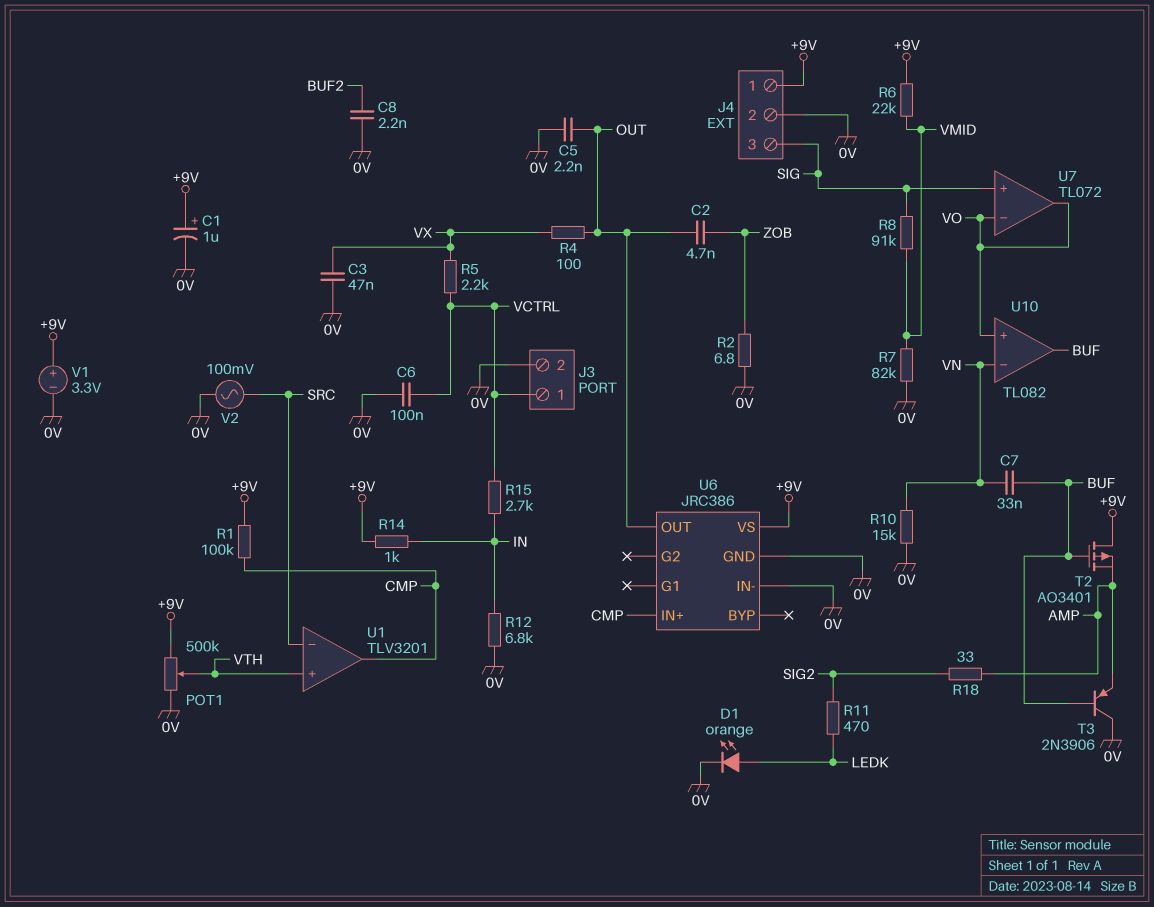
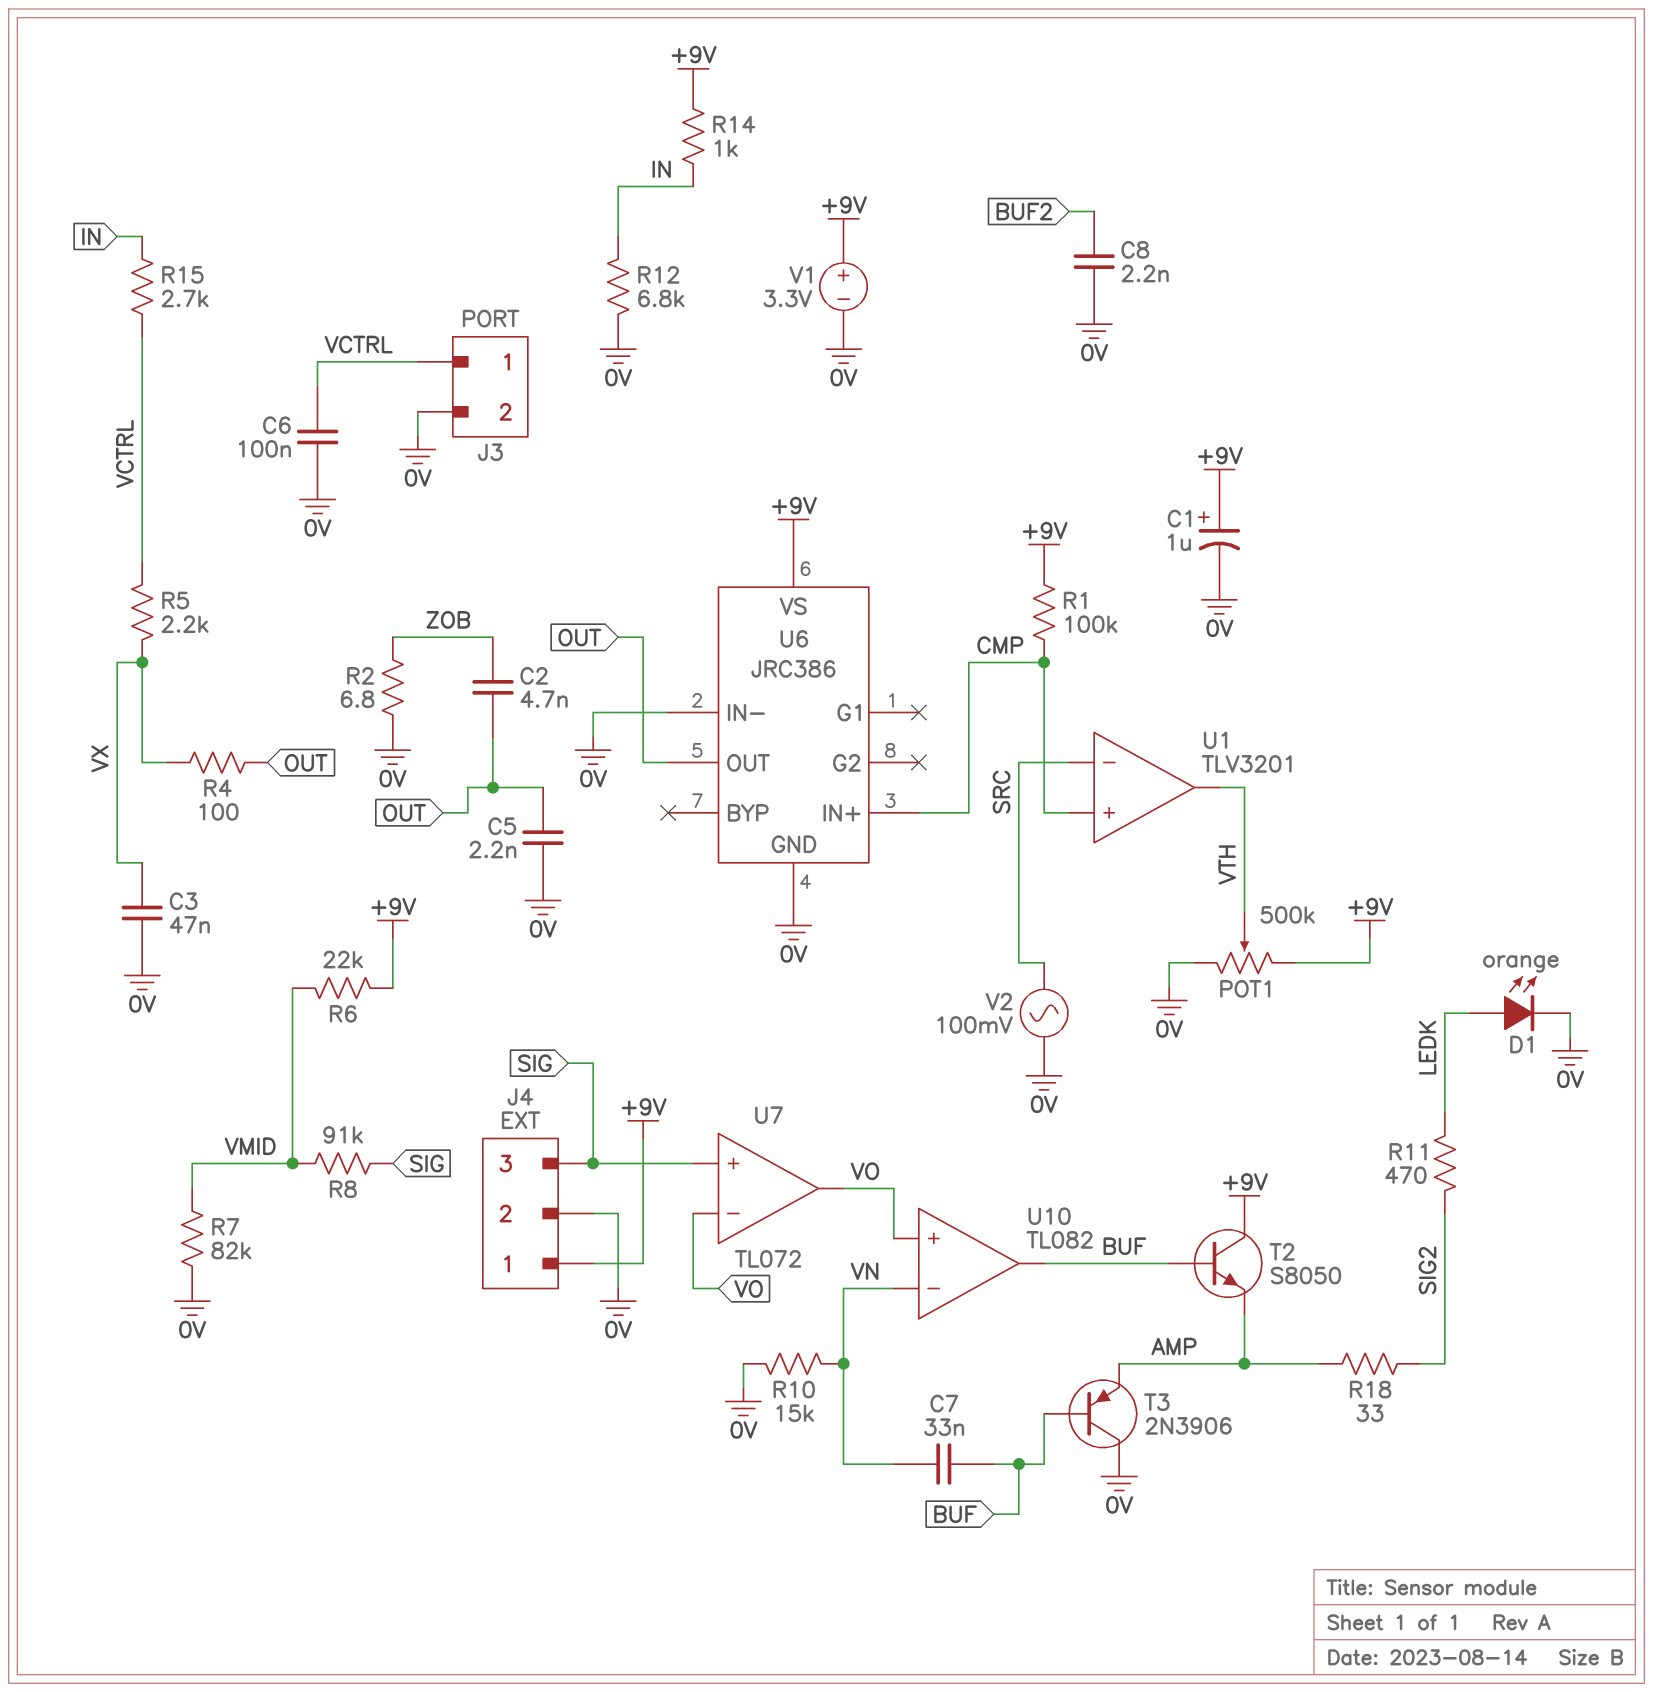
T2: PMOS AO3401 (G BUF, D +9V, S AMP) -> NPN S8050 (B BUF, C +9V, E AMP)
U1 pin in+: VTH -> CMP
U1 pin out: CMP -> VTH

